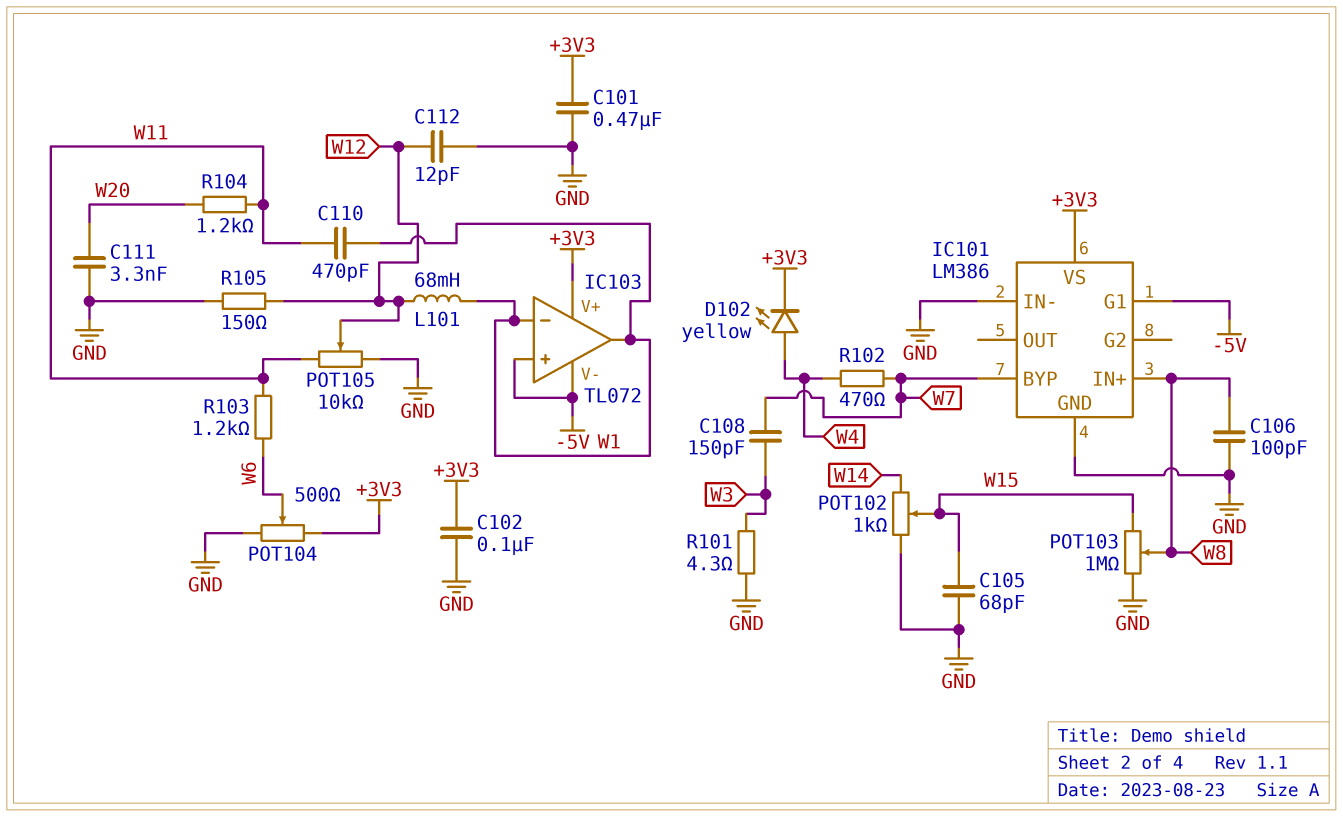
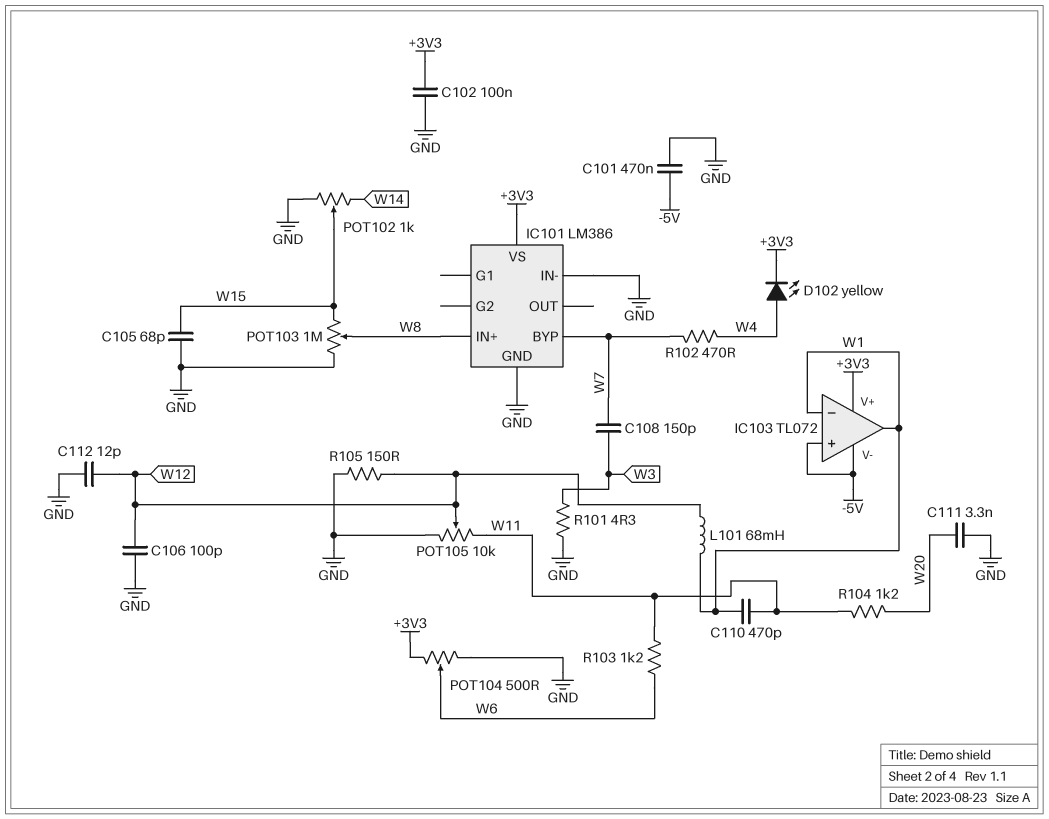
C101: 470nF (+3V3, GND) -> 470nF (-5V, GND)
C106: 100pF (GND, W8) -> 100pF (GND, W12)
IC101 pin G1: -5V -> none

